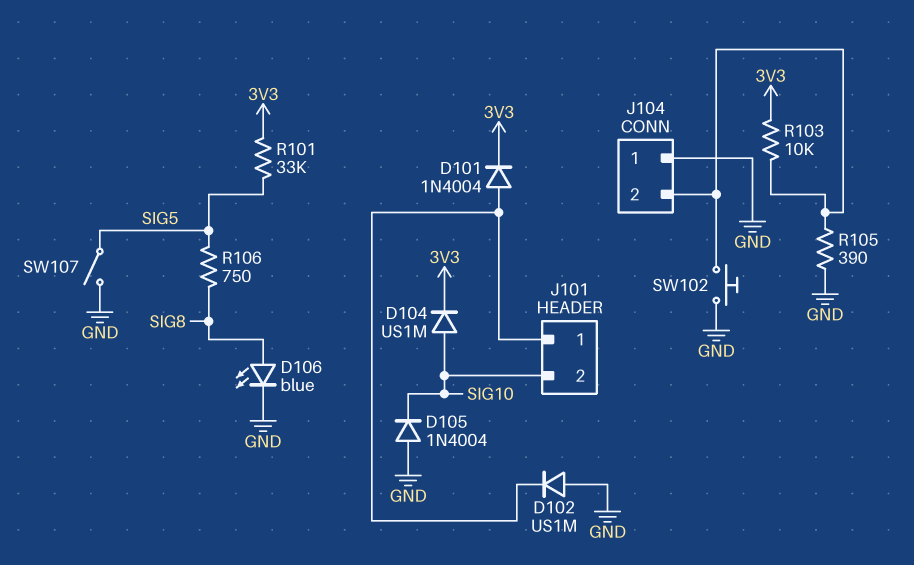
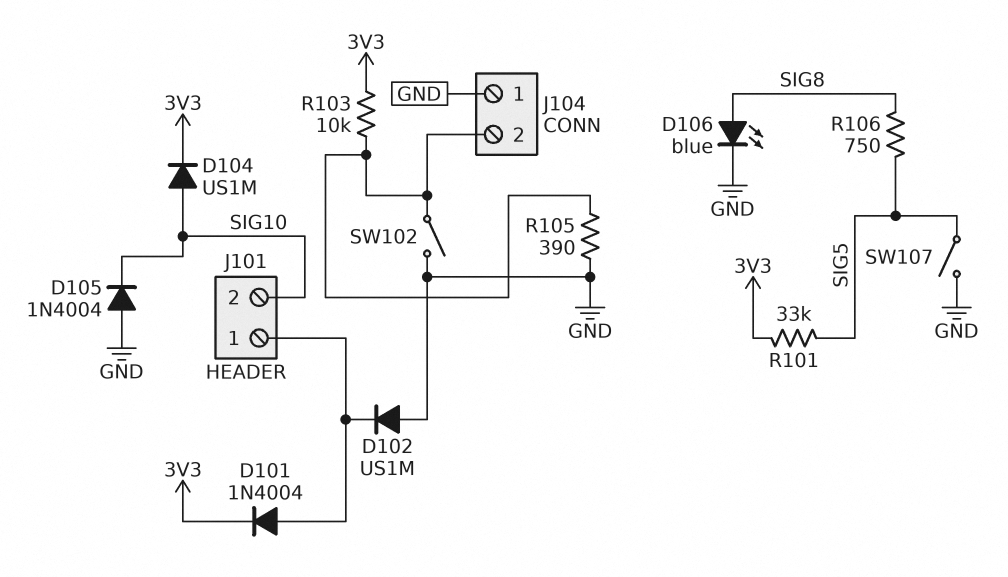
SW102: button (GND, J104/2) -> switch (GND, J104/2)

